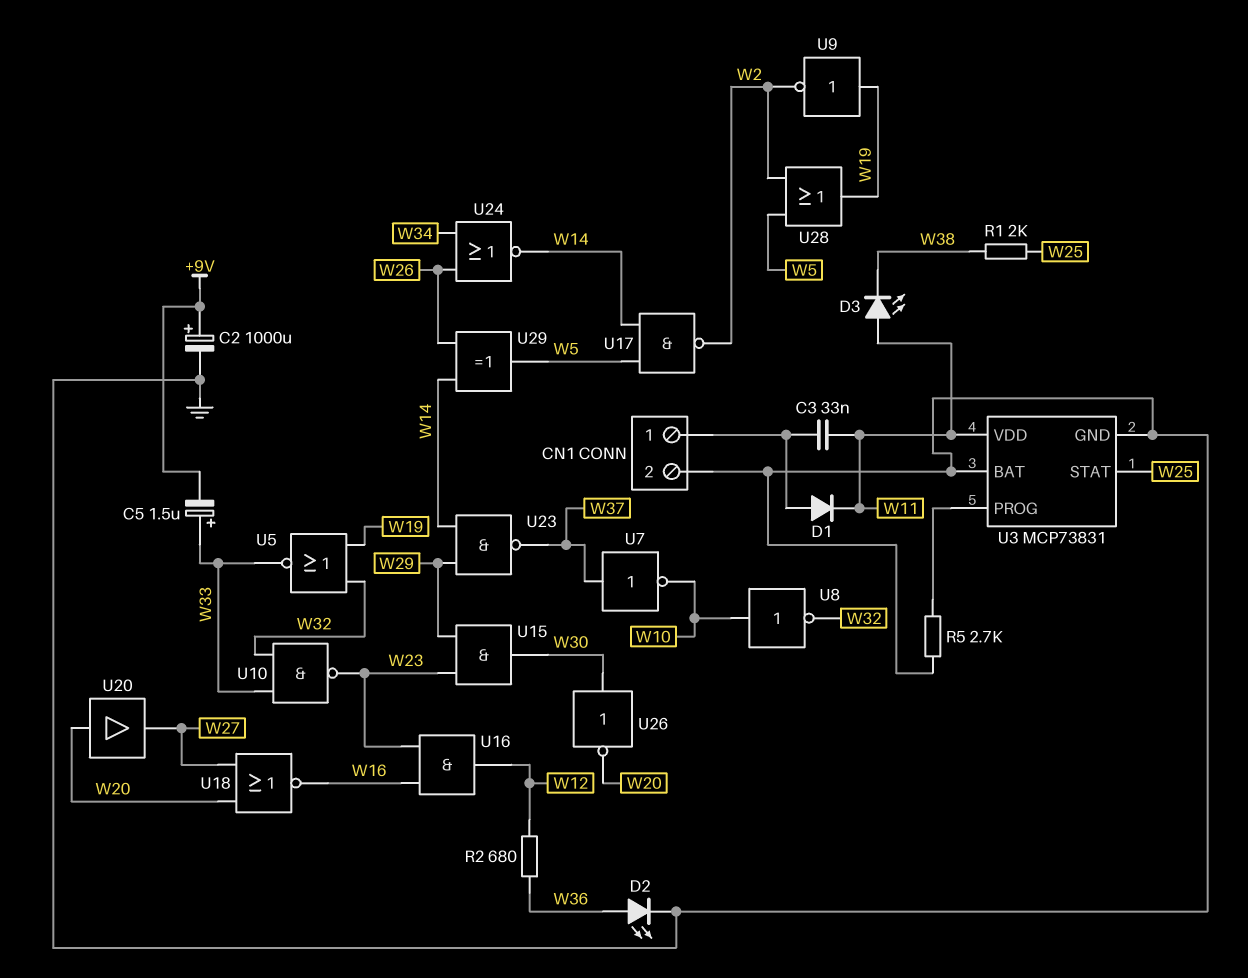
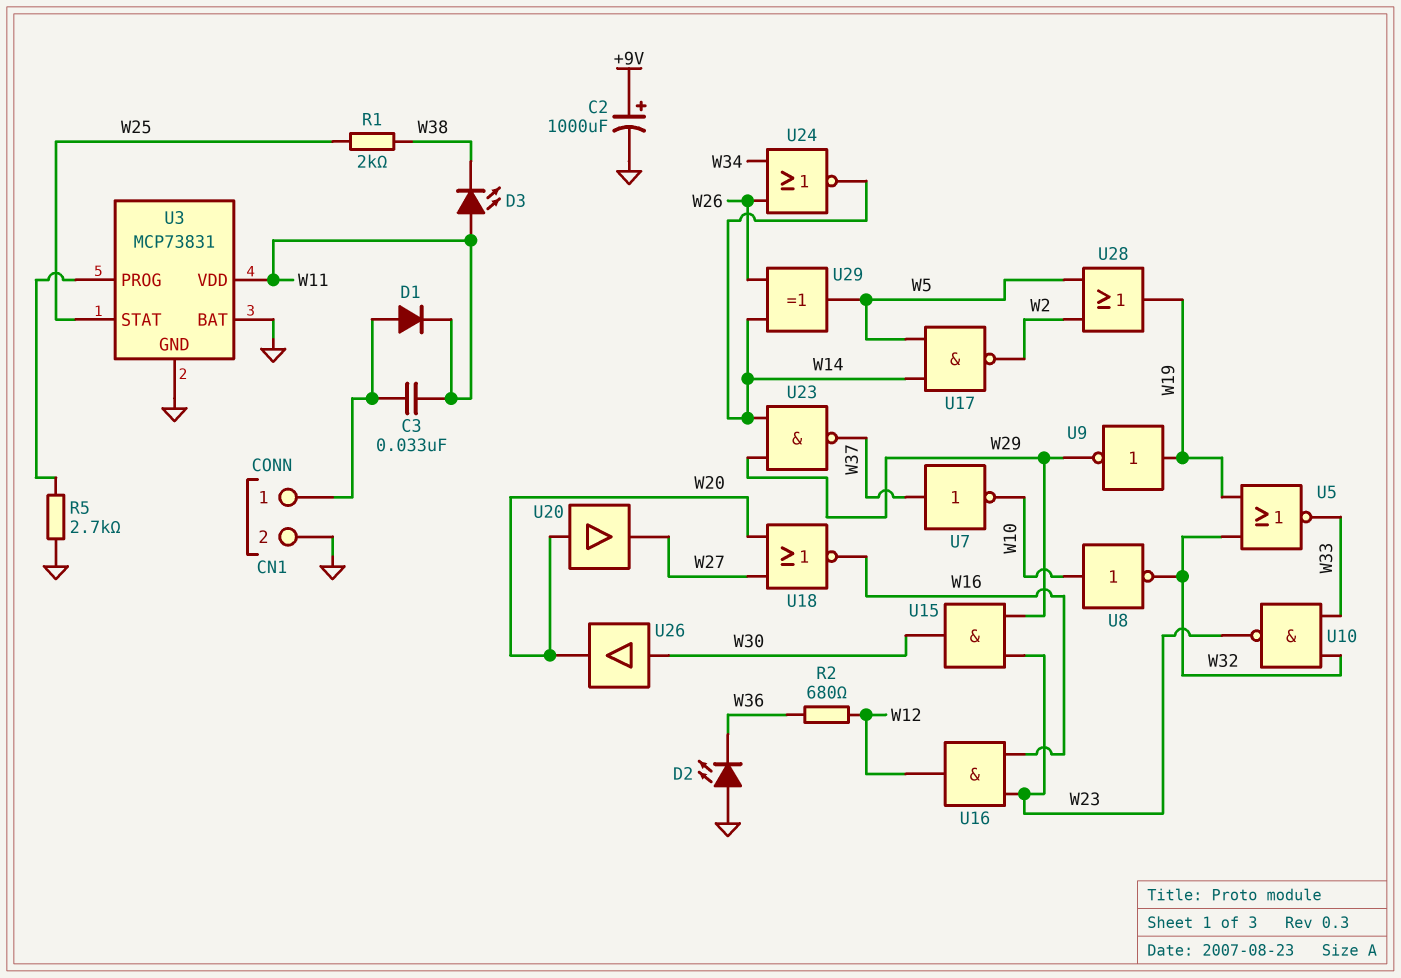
C5: 1.5uF (plus W33, minus +9V) -> none
D2: LED (A W36, K GND) -> LED (A GND, K W36)
U9: NOT (in W19, out W2) -> NOT (in W19, out W29)
U26: NOT (in W30, out W20) -> buffer (in W30, out W20)

